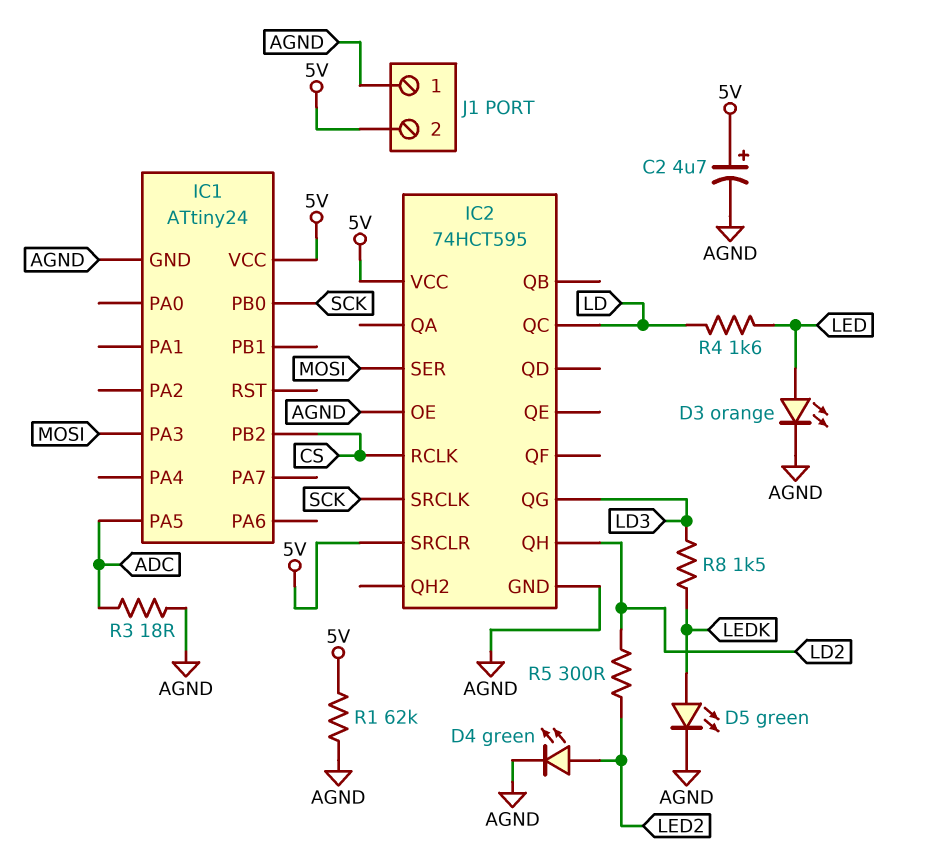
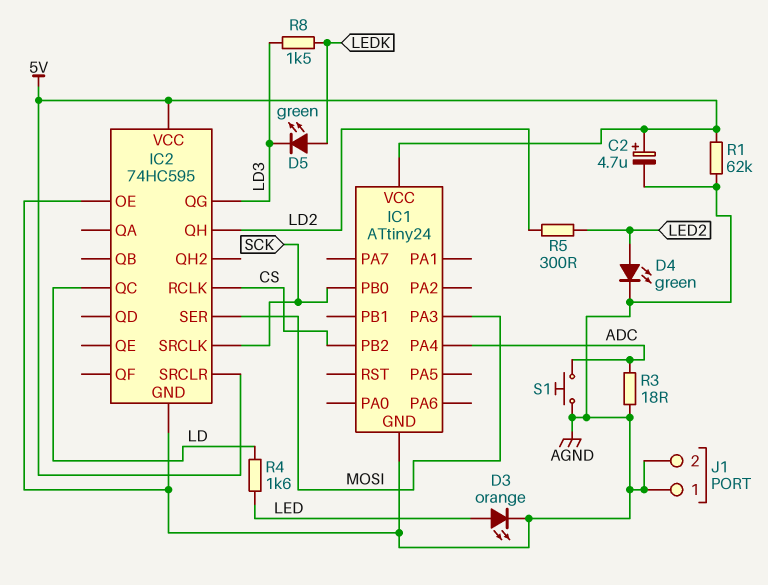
D5: LED green (A LEDK, K AGND) -> LED green (A LEDK, K LD3)
IC1 pin PA4: none -> ADC
IC1 pin PA5: ADC -> none
IC2: 74HCT595 -> 74HC595
J1 pin 2: 5V -> AGND
S1: none -> button (ADC, AGND)

